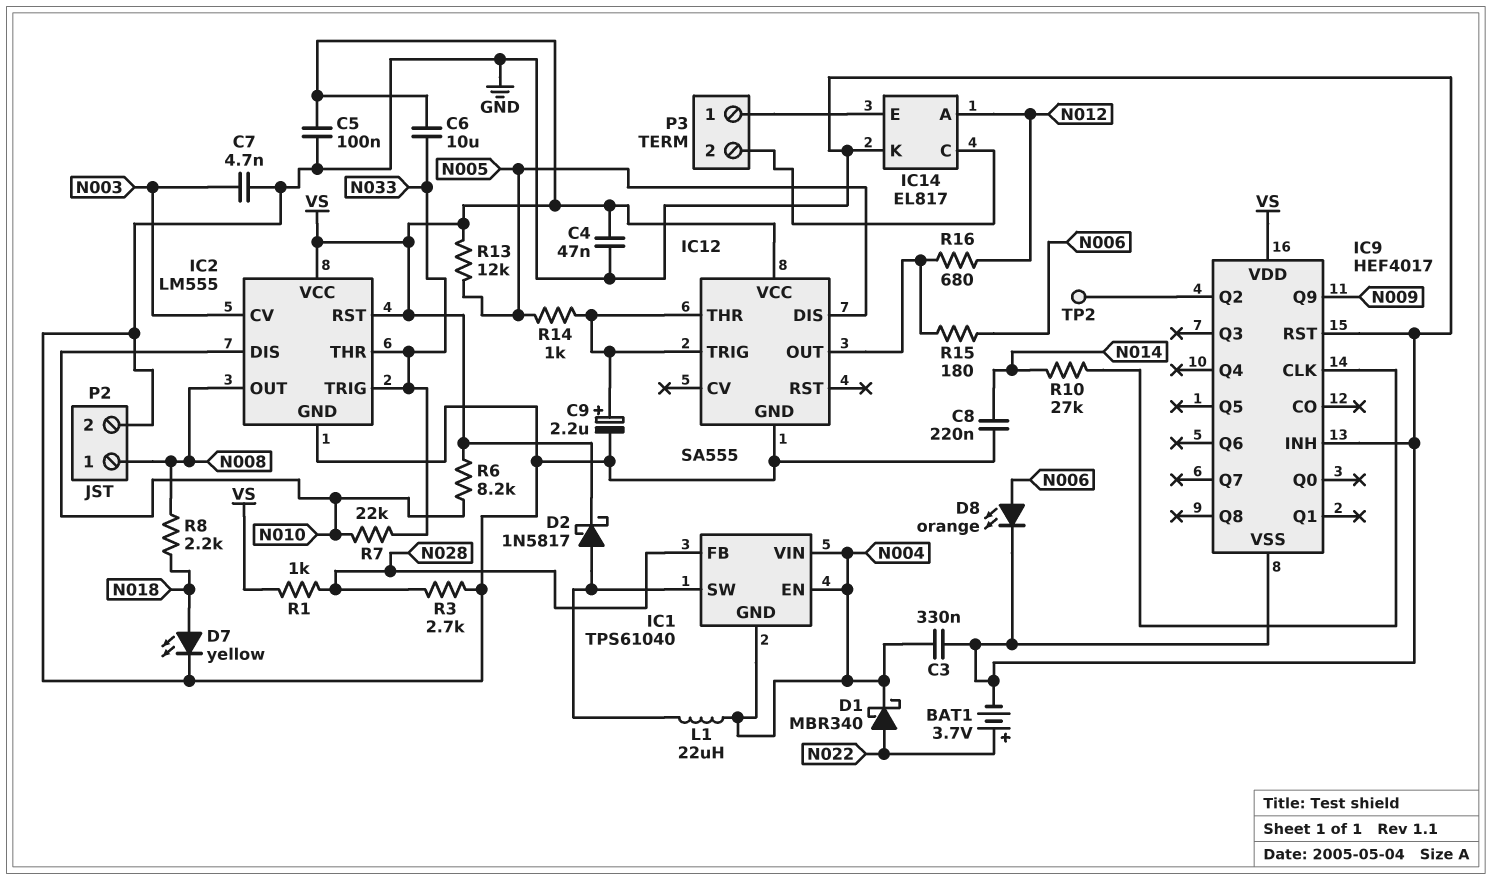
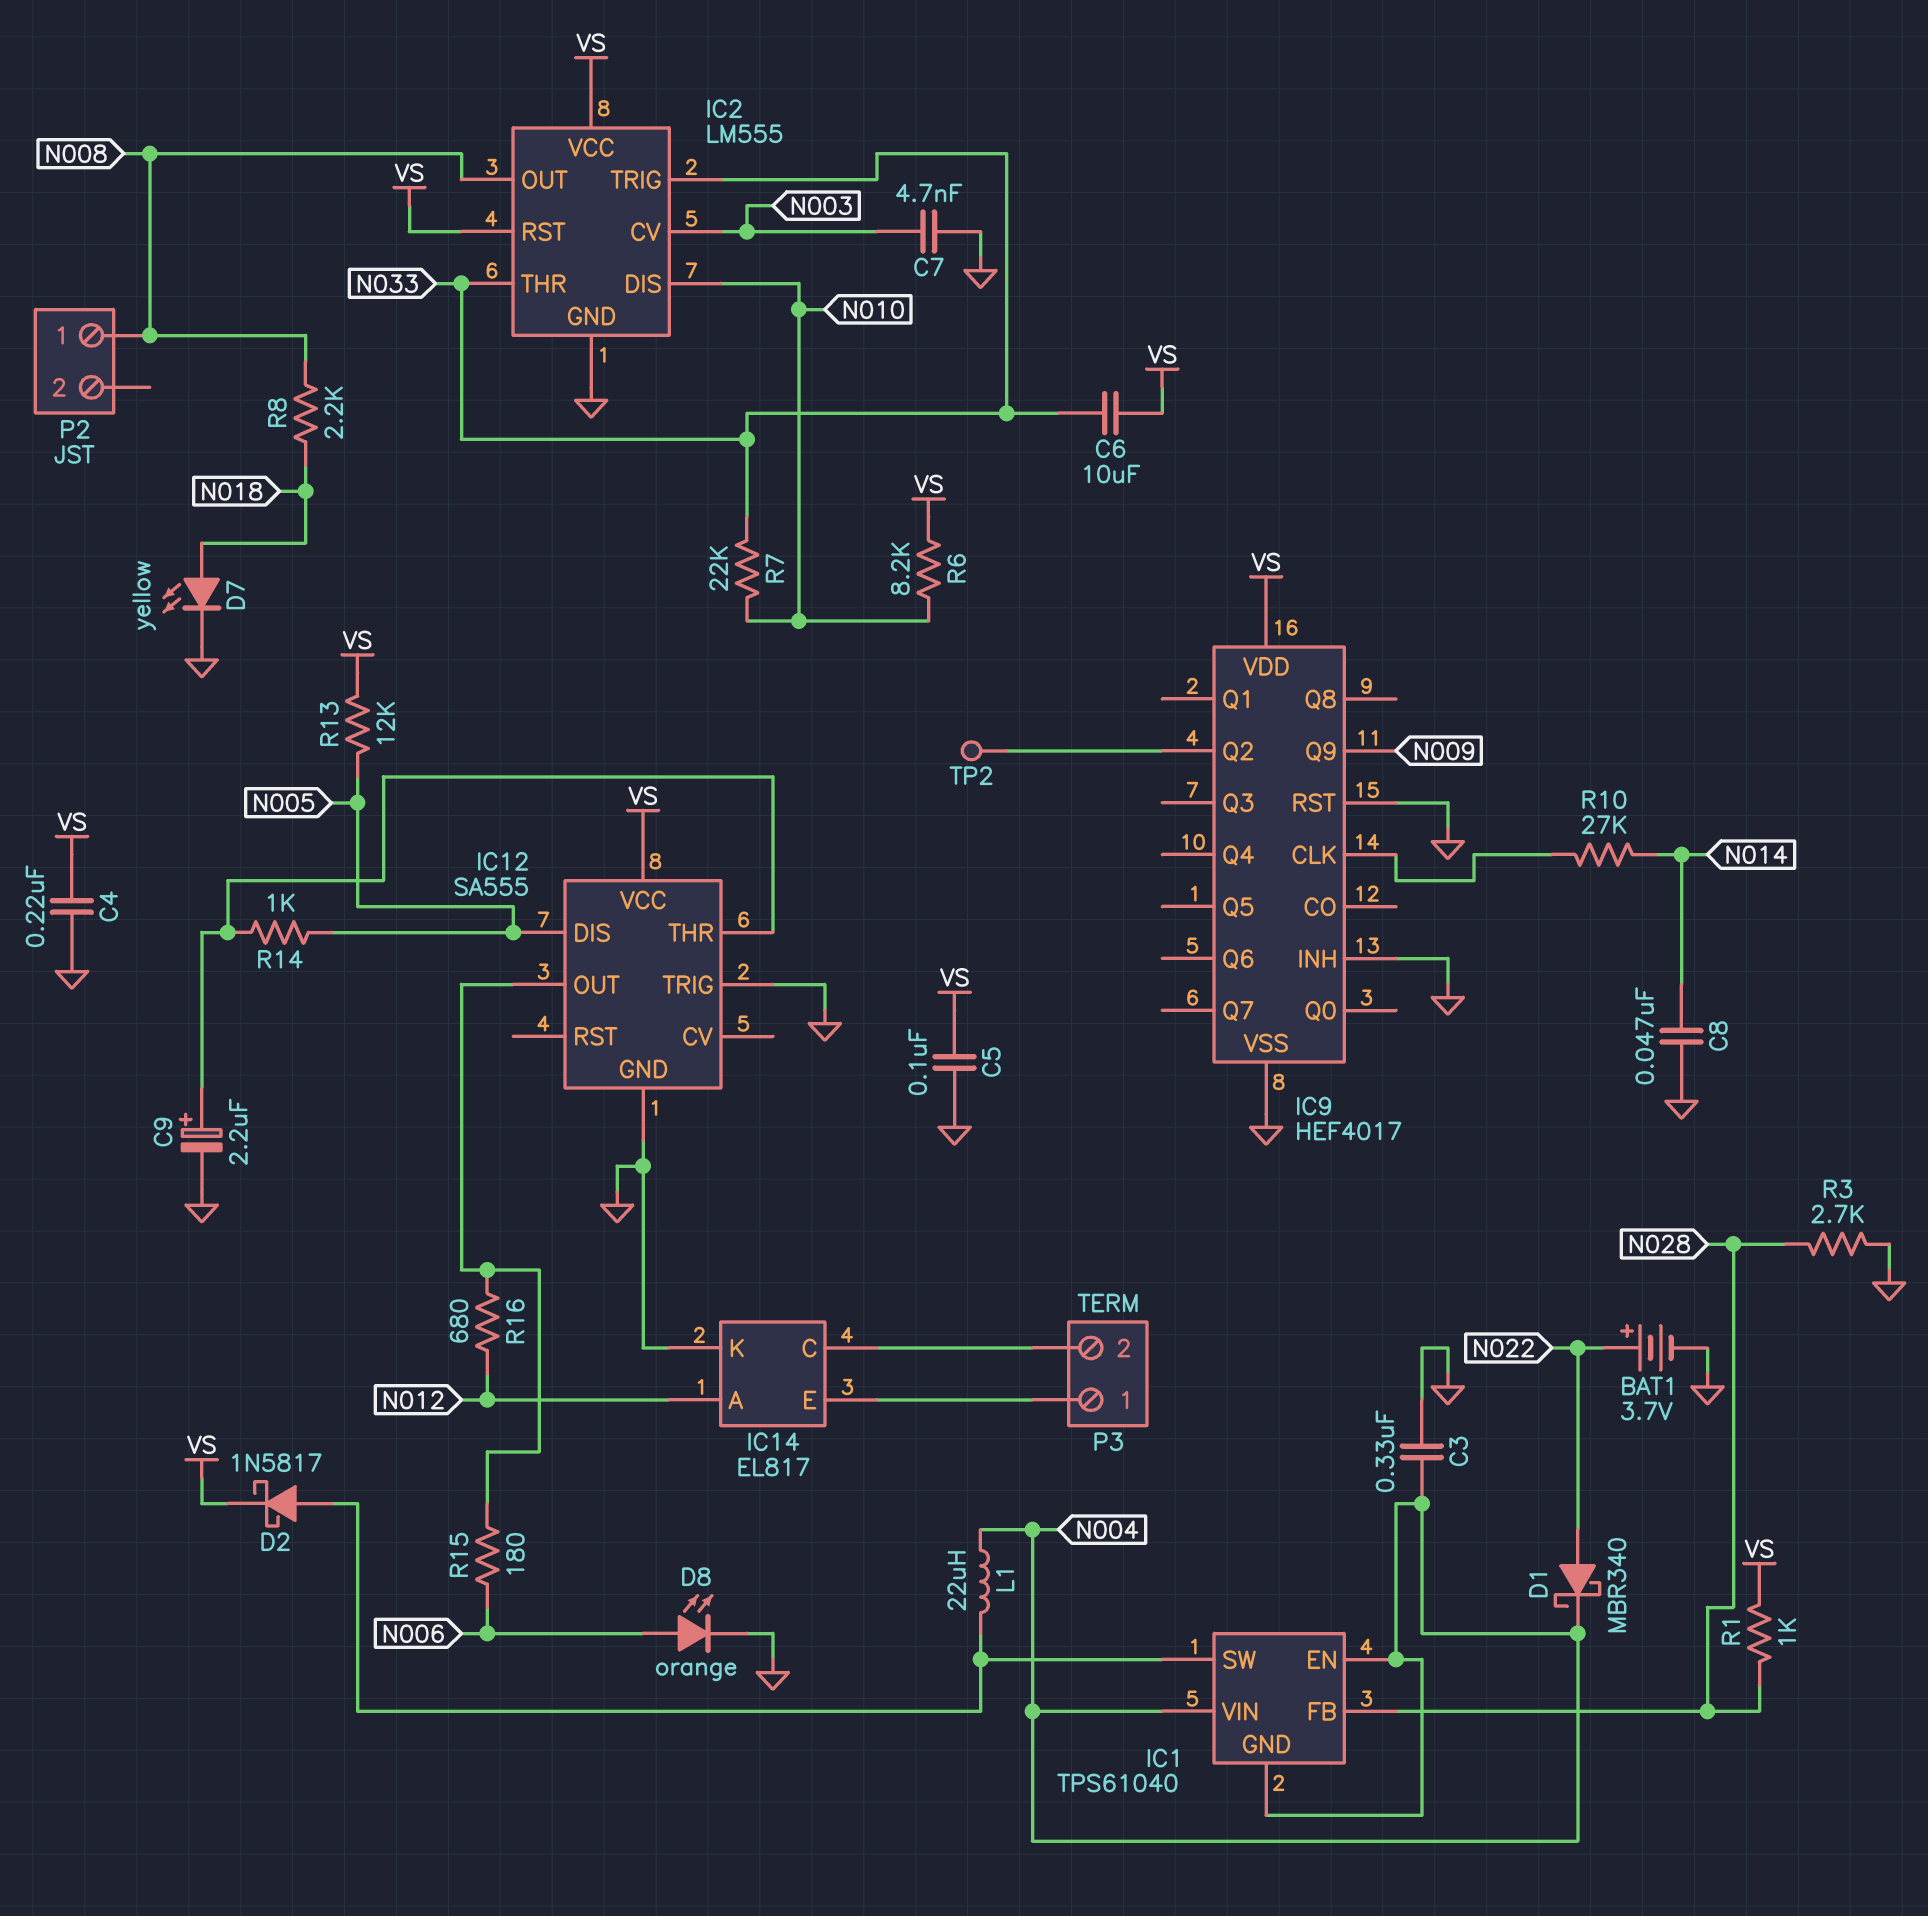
C4: 47nF (GND, VS) -> 220nF (GND, VS)
C8: 220nF (GND, N014) -> 47nF (GND, N014)
IC12 pin TRIG: IC12/THR -> GND
P2 pin 2: GND -> none

